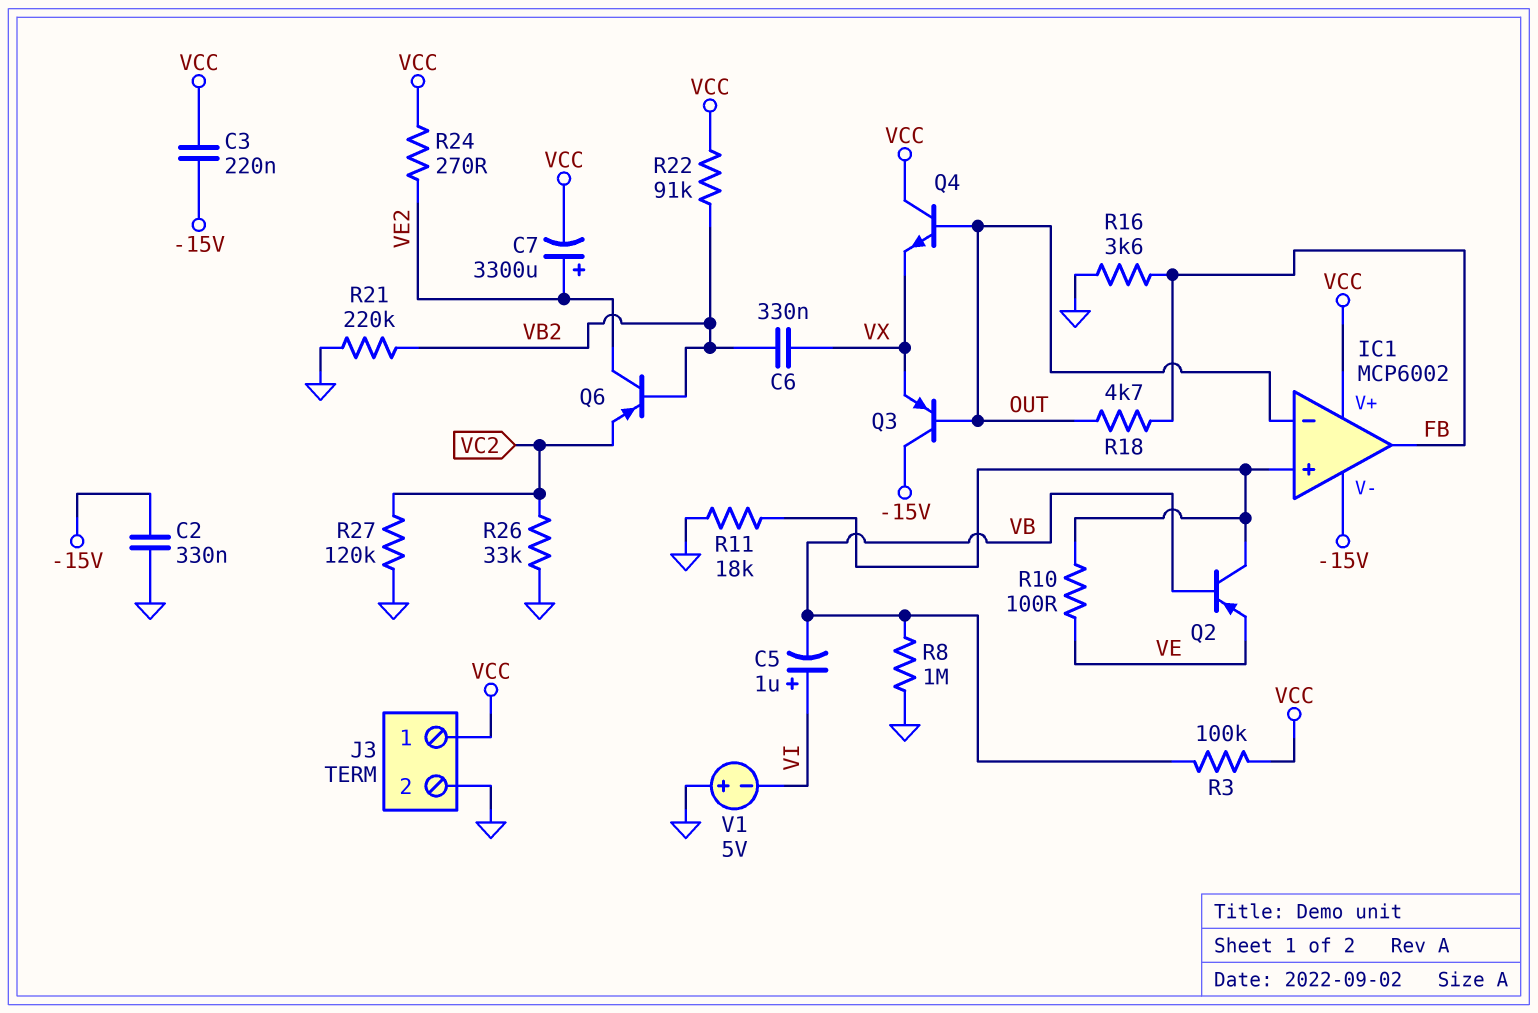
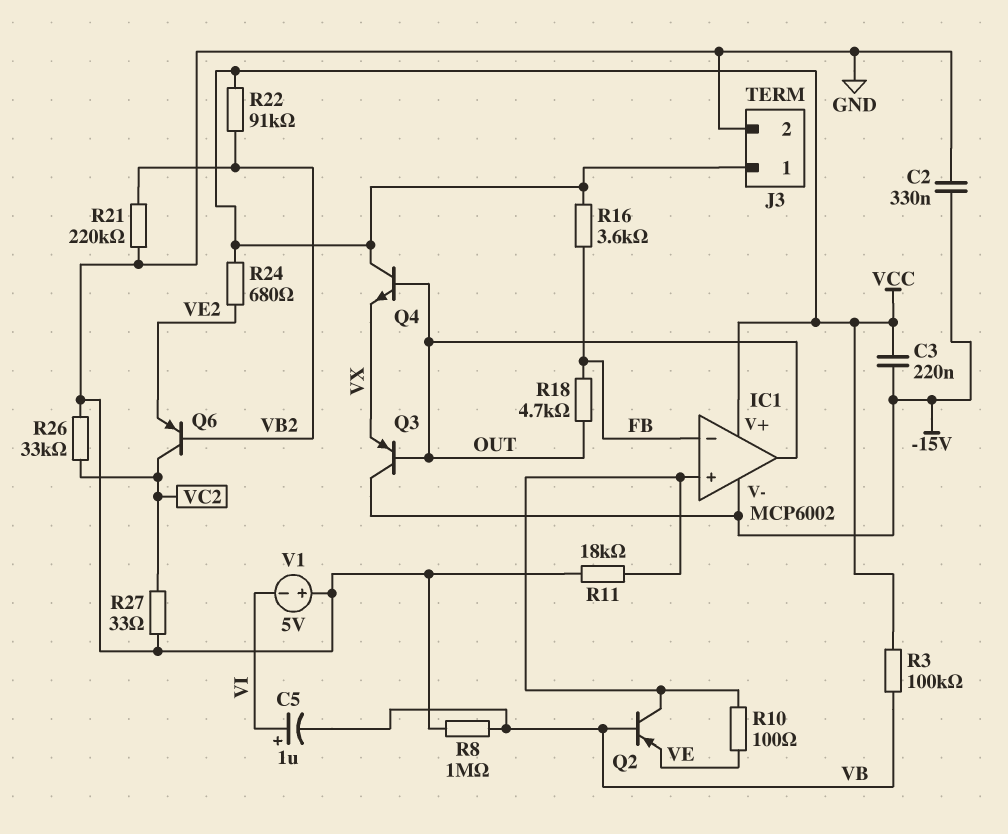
C6: 330nF (VB2, VX) -> none
C7: 3300uF (plus VE2, minus VCC) -> none
IC1 pin in-: OUT -> FB
IC1 pin out: FB -> OUT
Q6: PNP (B VB2, C VE2, E VC2) -> PNP (B VB2, C VC2, E VE2)
R16: 3.6k (FB, GND) -> 3.6k (FB, VCC)
R24: 270 (VCC, VE2) -> 680 (VCC, VE2)
R27: 120k (GND, VC2) -> 33 (GND, VC2)

